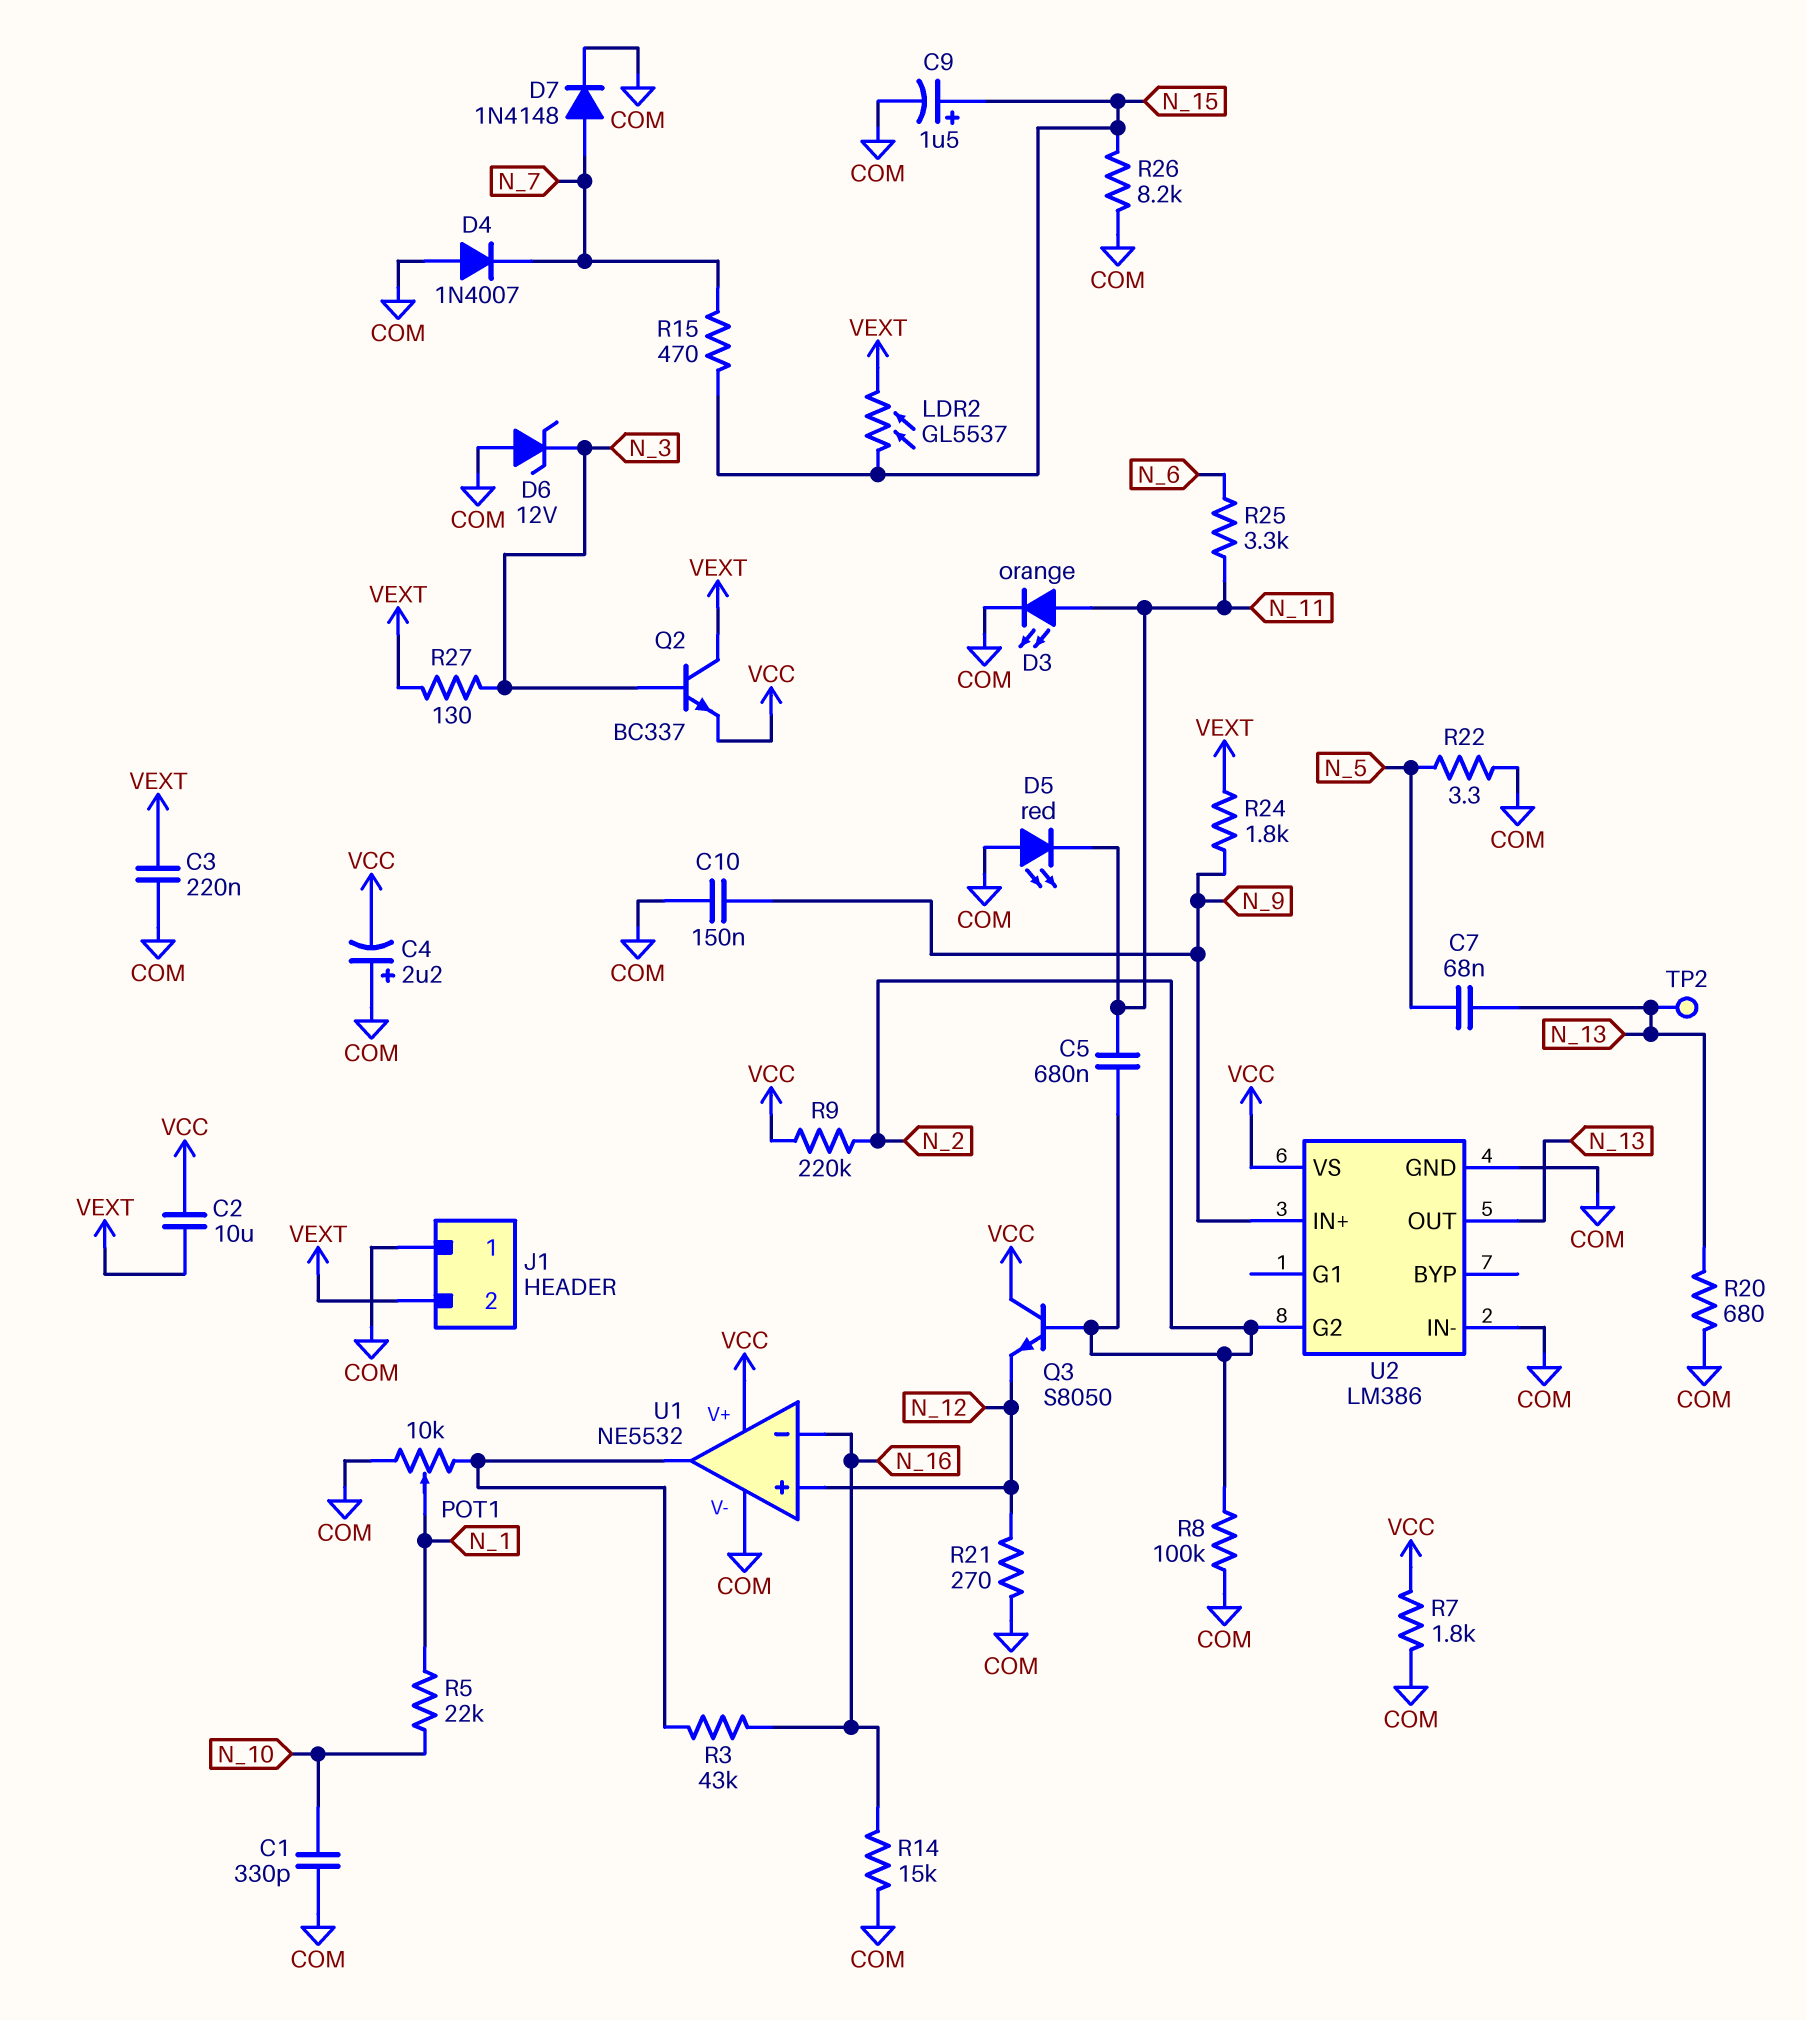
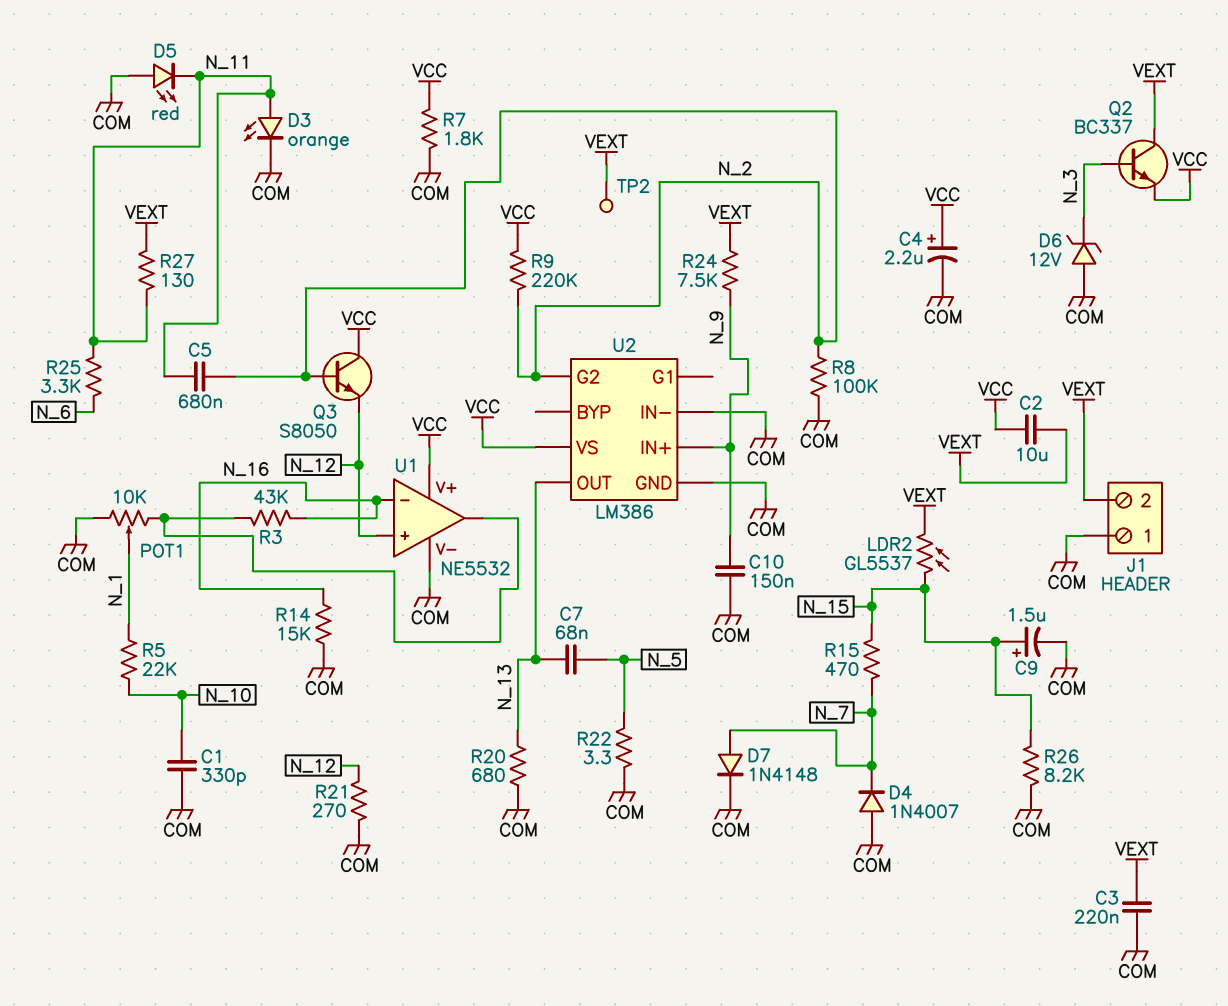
C4: 2.2uF (plus COM, minus VCC) -> 2.2uF (plus VCC, minus COM)
R24: 1.8k (N_9, VEXT) -> 7.5k (N_9, VEXT)
R27: 130 (N_3, VEXT) -> 130 (N_11, VEXT)
TP2: test point (N_13) -> test point (VEXT)

